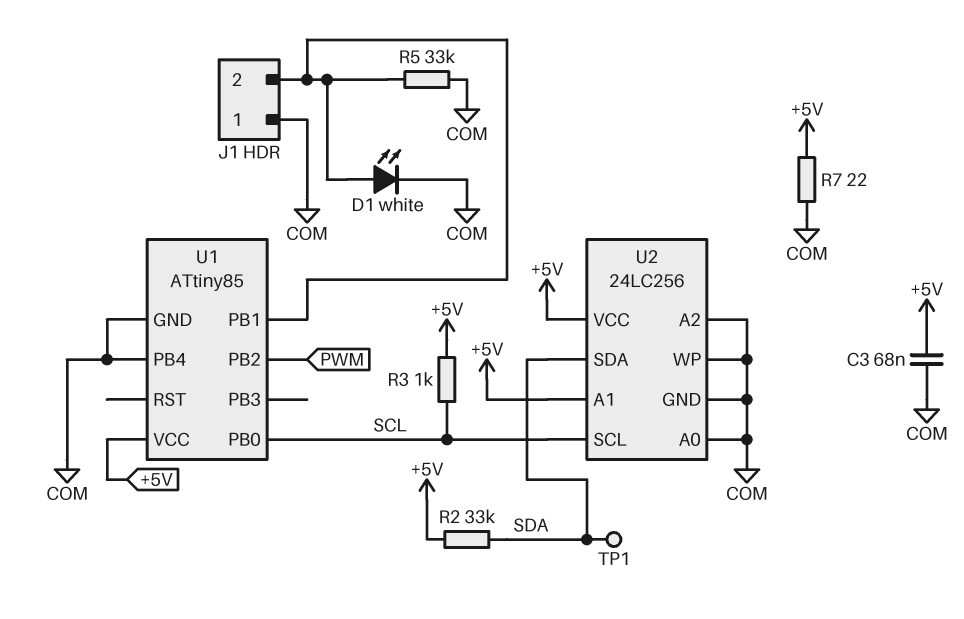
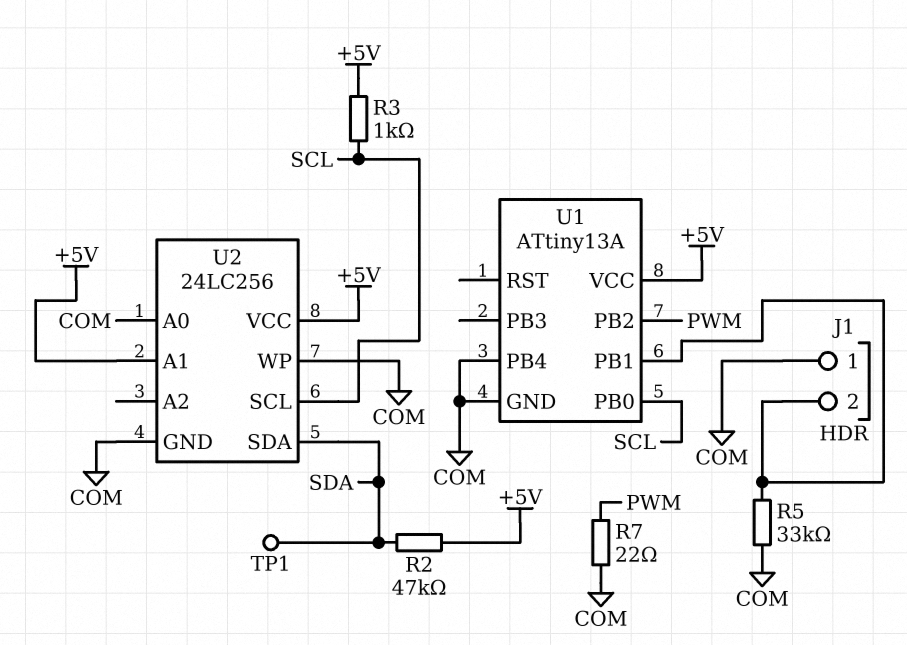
C3: 68nF (+5V, COM) -> none
D1: LED white (A J1/2, K COM) -> none
R2: 33k (+5V, SDA) -> 47k (+5V, SDA)
R7: 22 (+5V, COM) -> 22 (COM, PWM)
U1: ATtiny85 -> ATtiny13A
U2 pin A2: COM -> none

